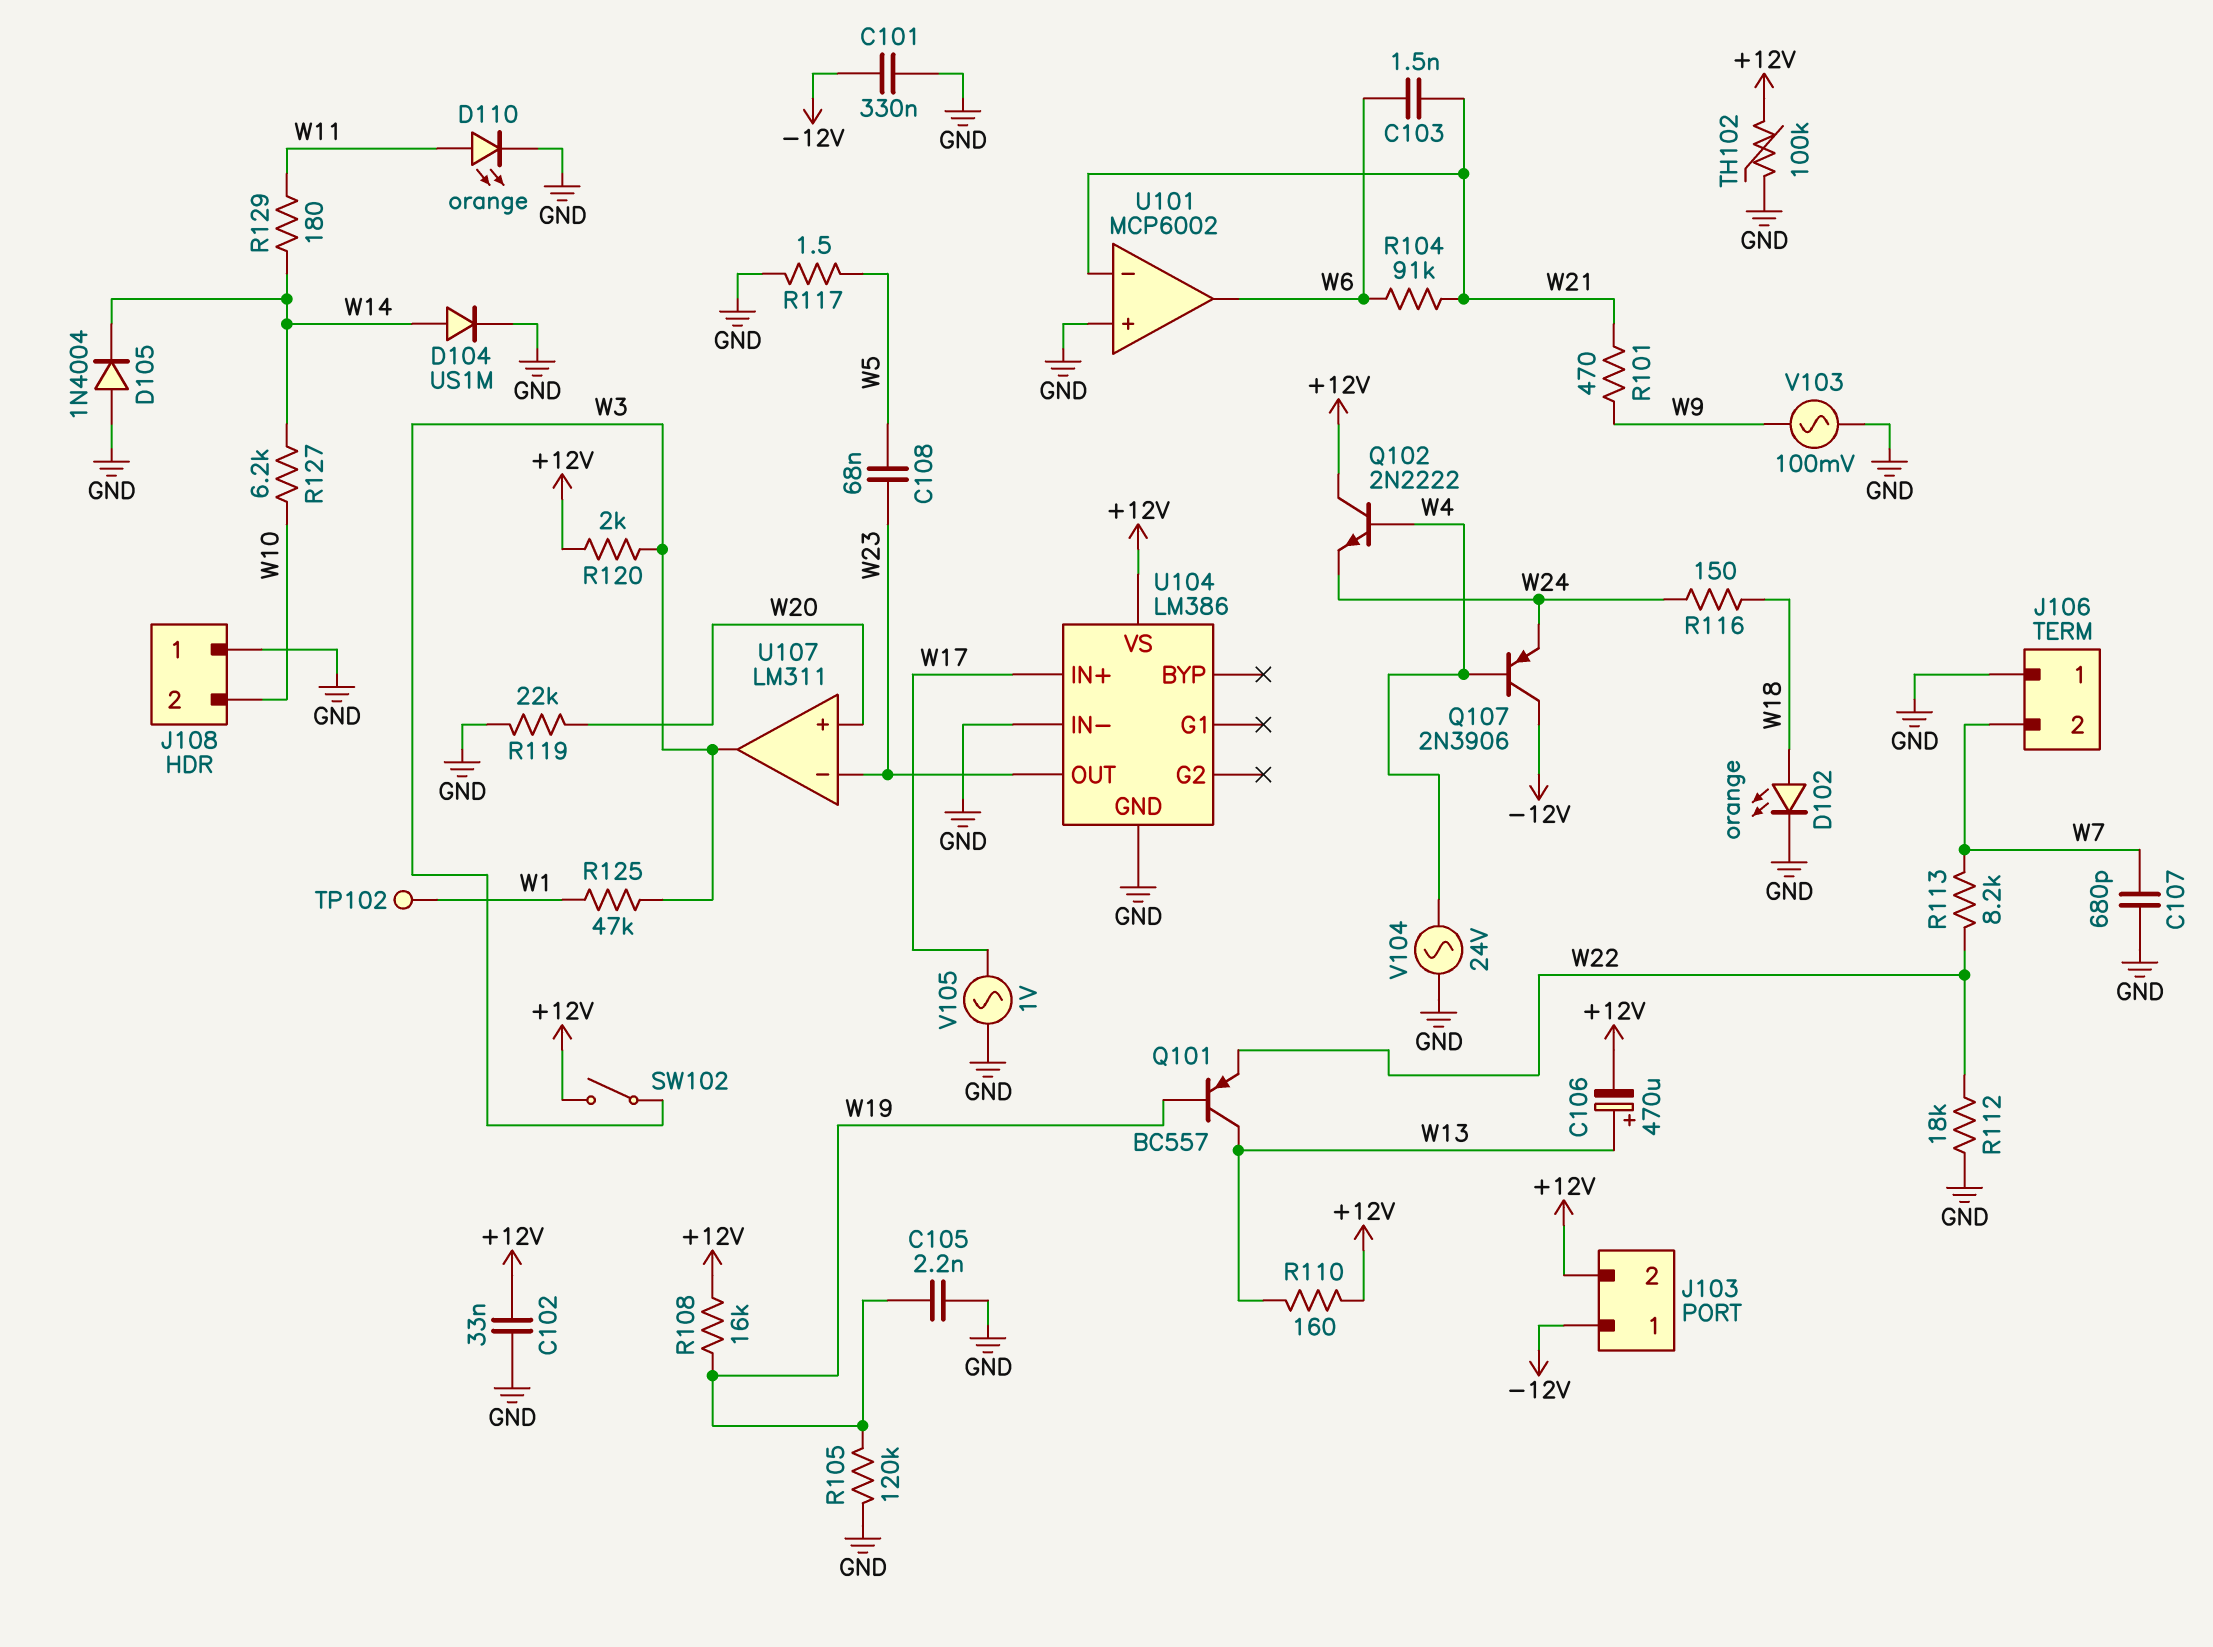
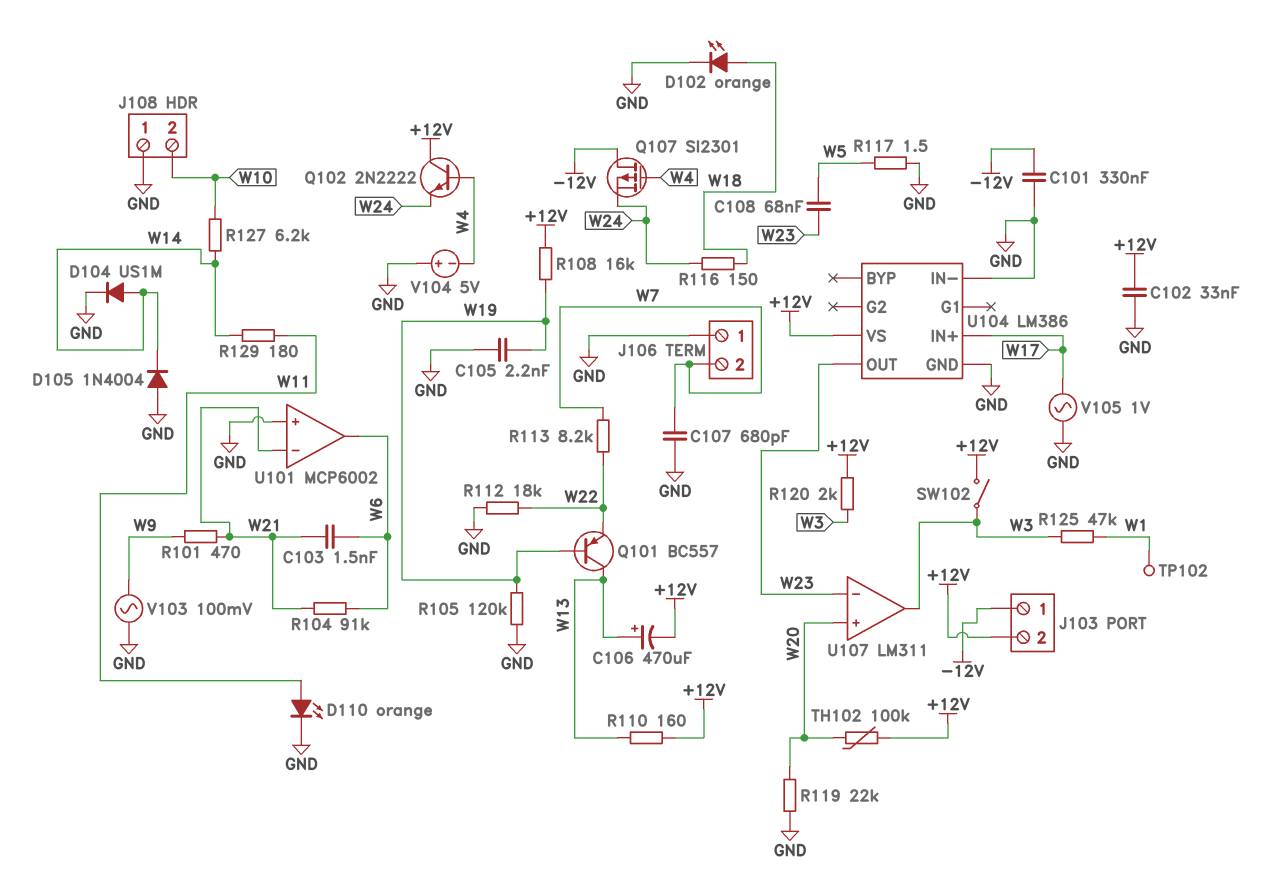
Q107: PNP 2N3906 (B W4, C -12V, E W24) -> PMOS SI2301 (G W4, D -12V, S W24)
TH102: 100k (+12V, GND) -> 100k (+12V, W20)
V104: AC 24V (GND, W4) -> 5V (plus GND, minus W4)

